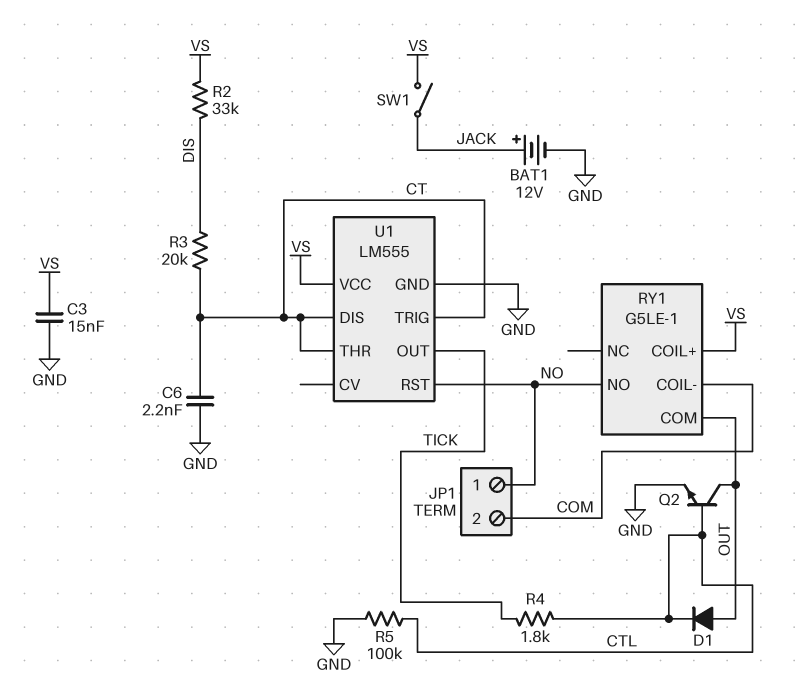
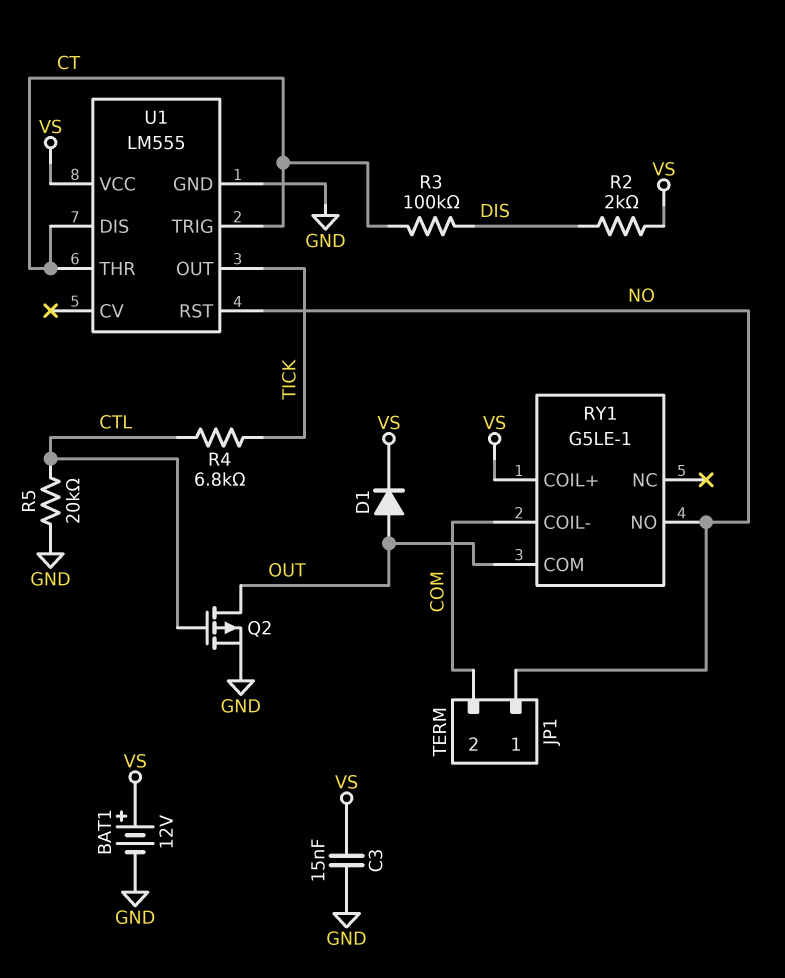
BAT1: 12V (plus JACK, minus GND) -> 12V (plus VS, minus GND)
C6: 2.2nF (CT, GND) -> none
D1: diode (A OUT, K CTL) -> diode (A OUT, K VS)
Q2: NPN (B CTL, C OUT, E GND) -> PMOS (G CTL, D OUT, S GND)
R2: 33k (DIS, VS) -> 2k (DIS, VS)
R3: 20k (CT, DIS) -> 100k (CT, DIS)
R4: 1.8k (CTL, TICK) -> 6.8k (CTL, TICK)
R5: 100k (CTL, GND) -> 20k (CTL, GND)
SW1: switch (JACK, VS) -> none

